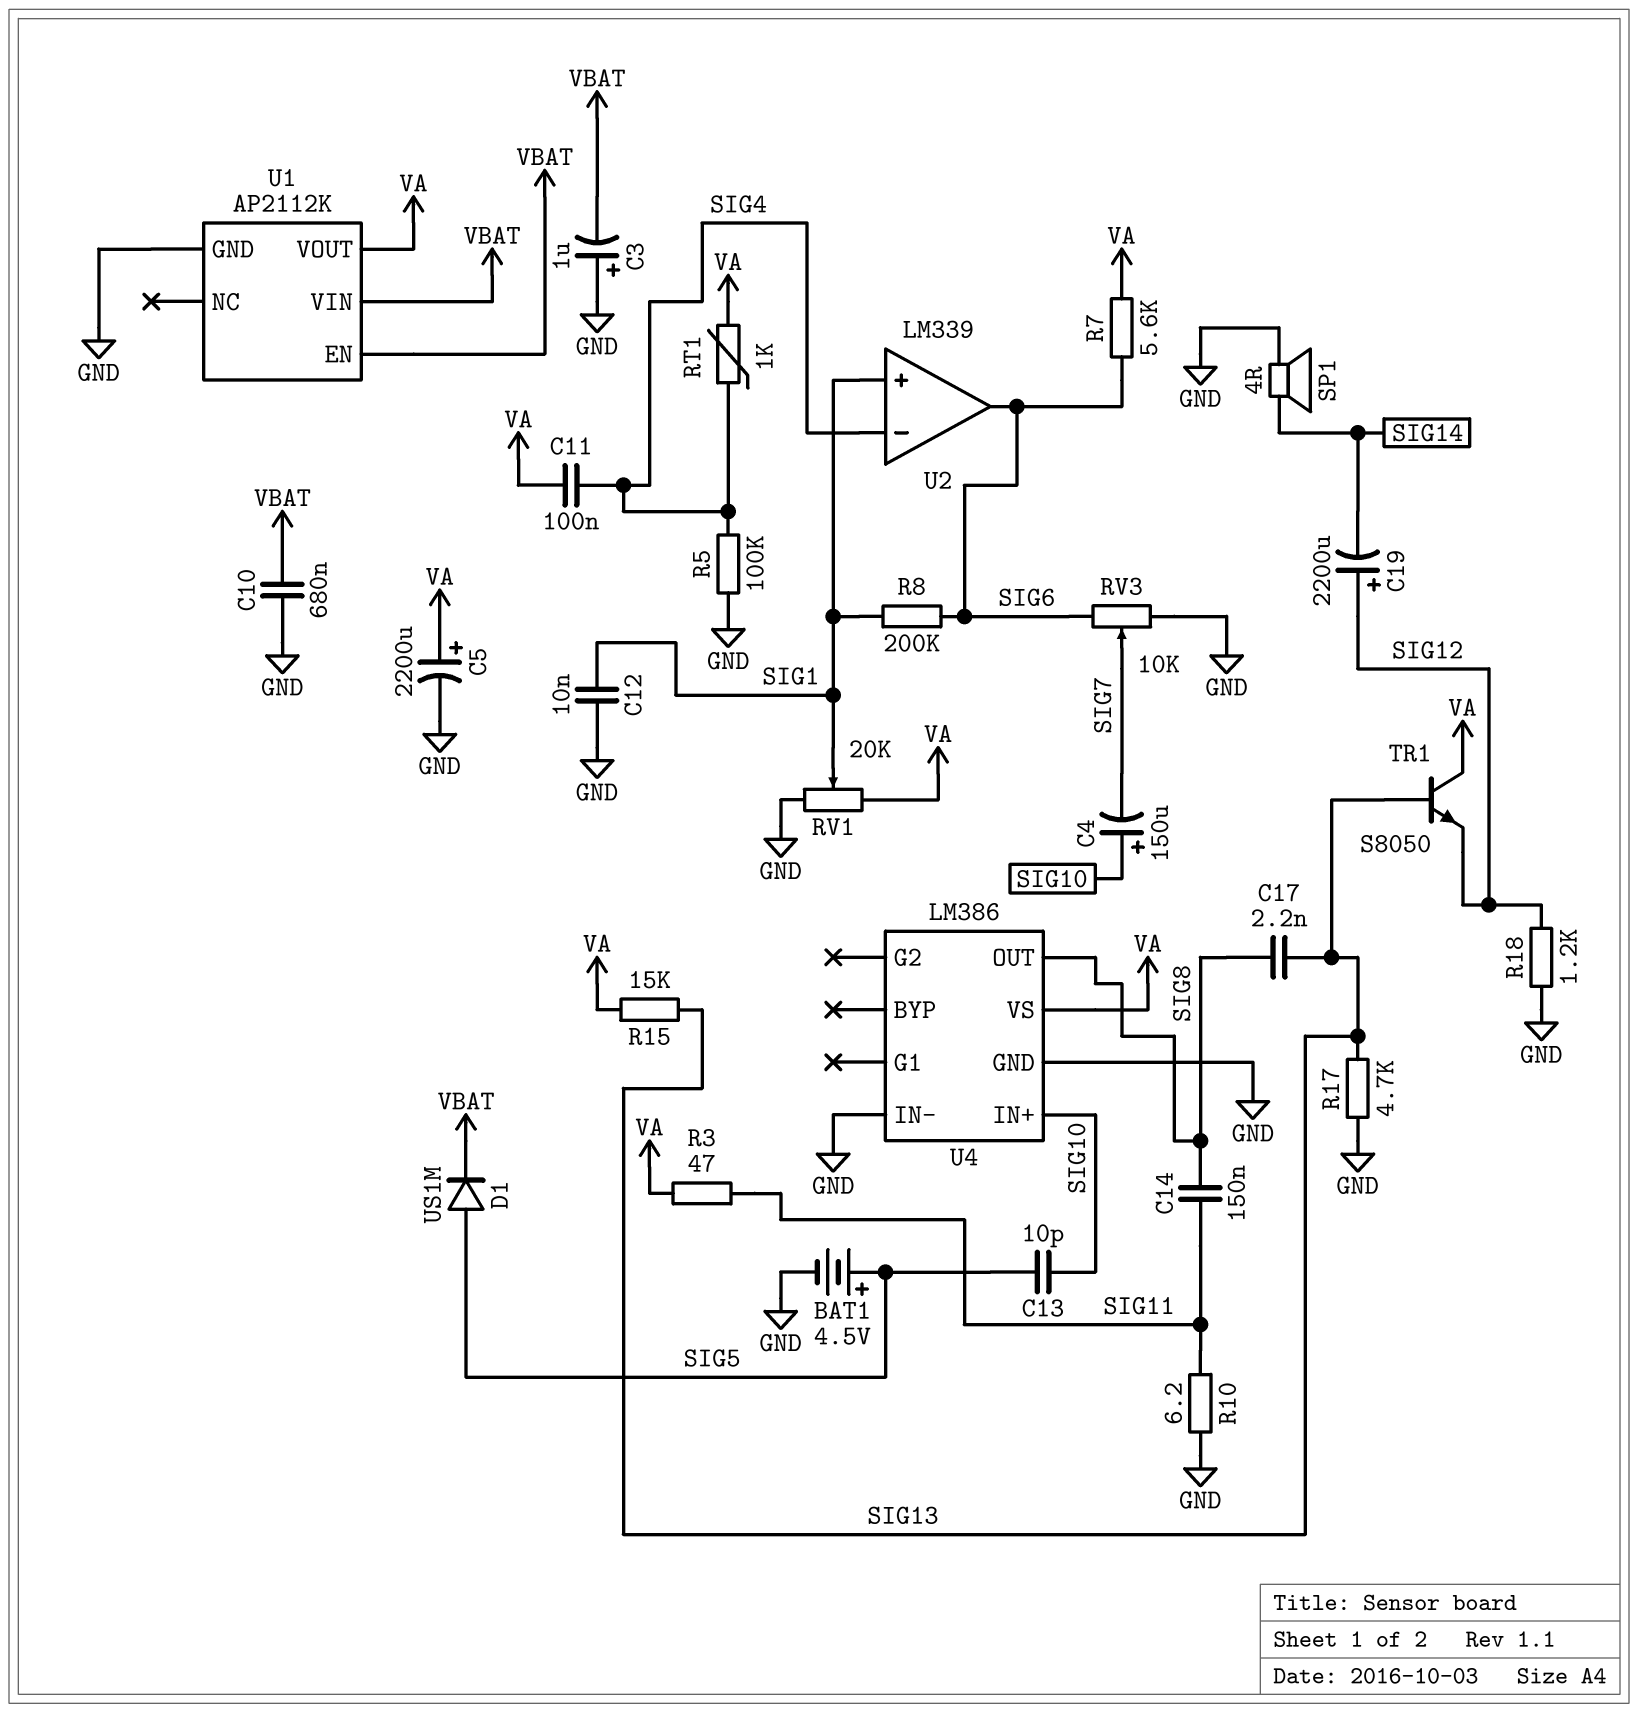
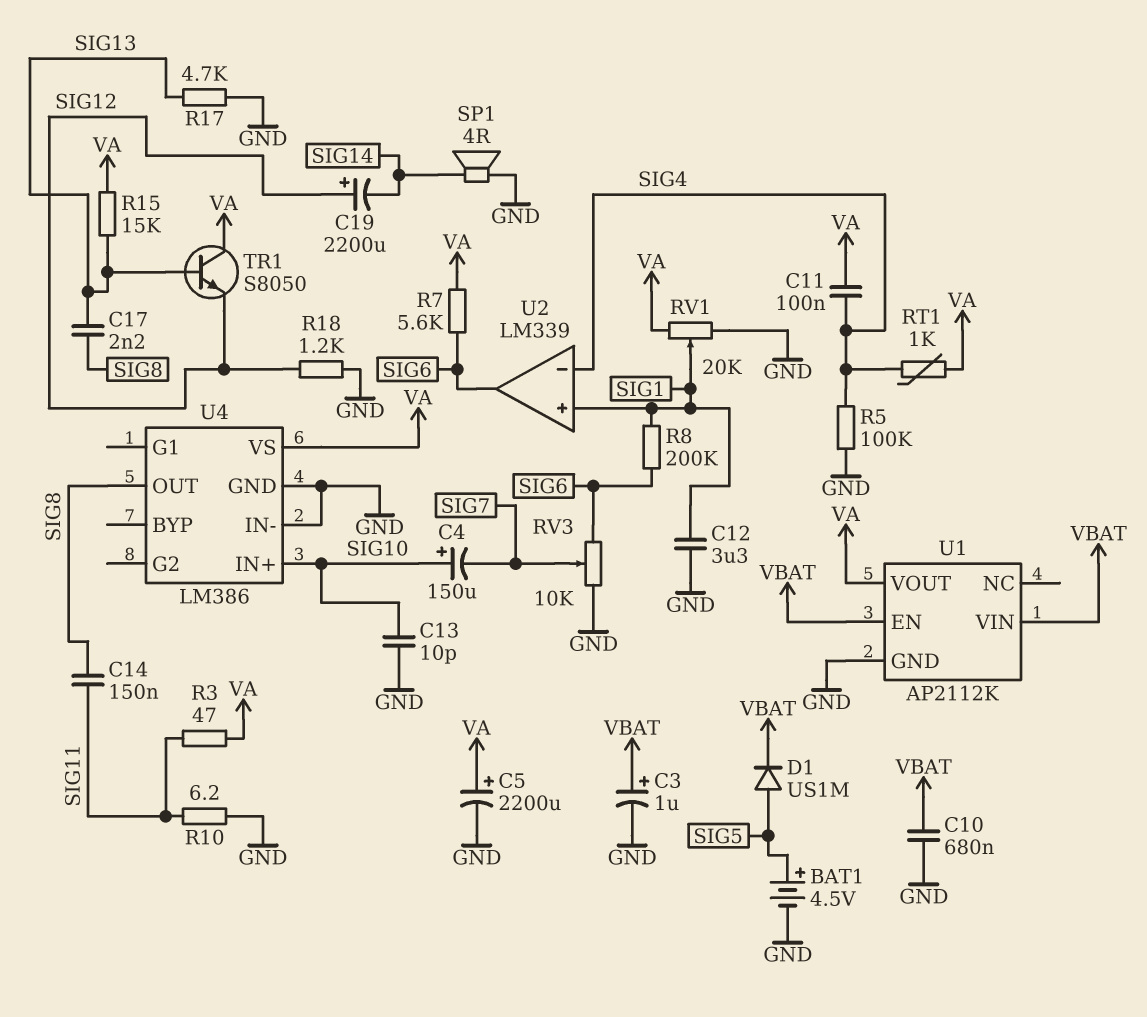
C3: 1uF (plus GND, minus VBAT) -> 1uF (plus VBAT, minus GND)
C12: 10nF (GND, SIG1) -> 3.3uF (GND, SIG1)
C13: 10pF (SIG5, SIG10) -> 10pF (GND, SIG10)

